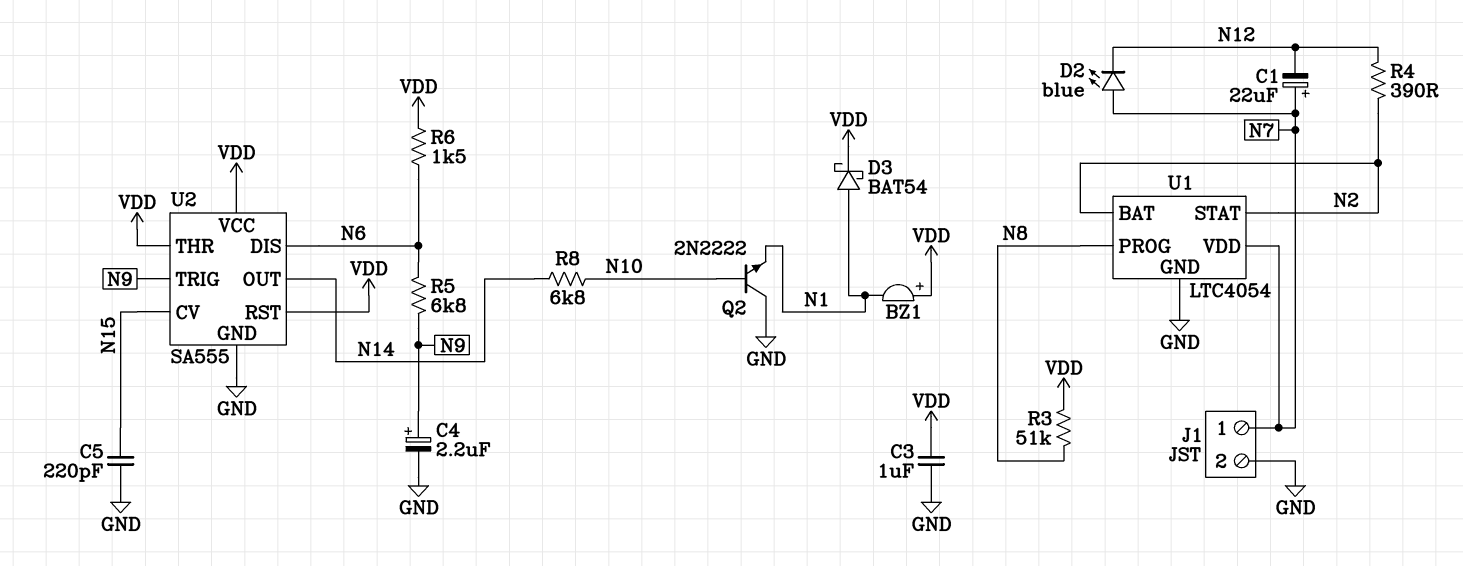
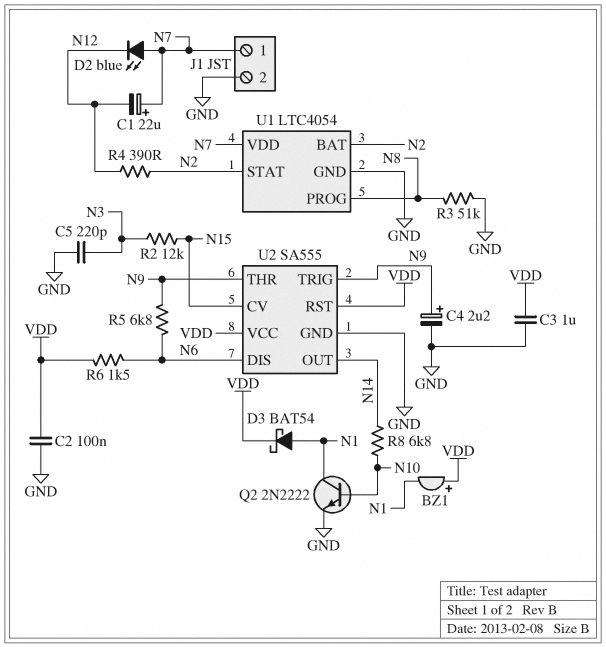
C2: none -> 100nF (GND, VDD)
C5: 220pF (GND, N15) -> 220pF (GND, N3)
Q2: NPN 2N2222 (B N10, C GND, E N1) -> NPN 2N2222 (B N10, C N1, E GND)
R2: none -> 12k (N3, N15)
R3: 51k (N8, VDD) -> 51k (GND, N8)
U2 pin THR: VDD -> N9

